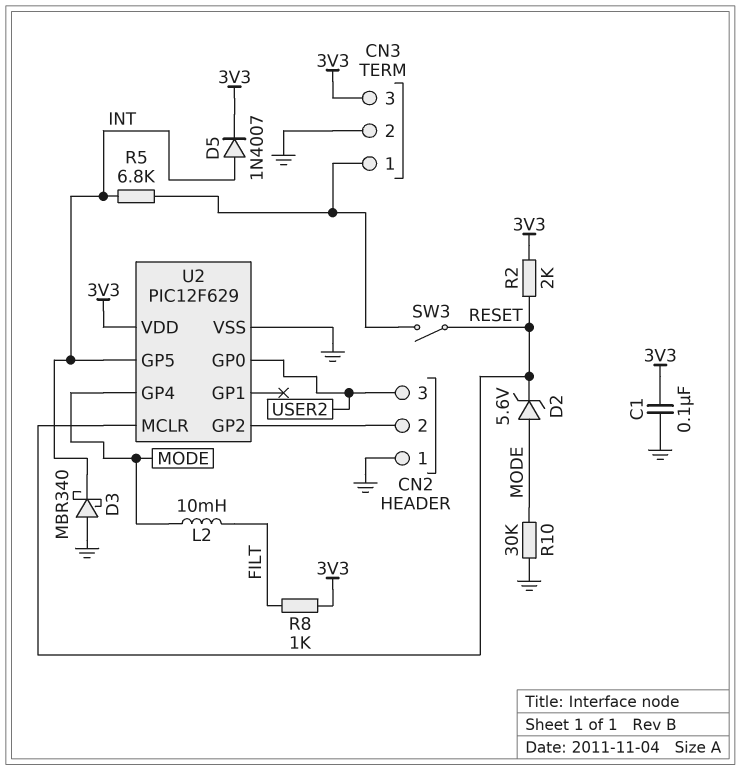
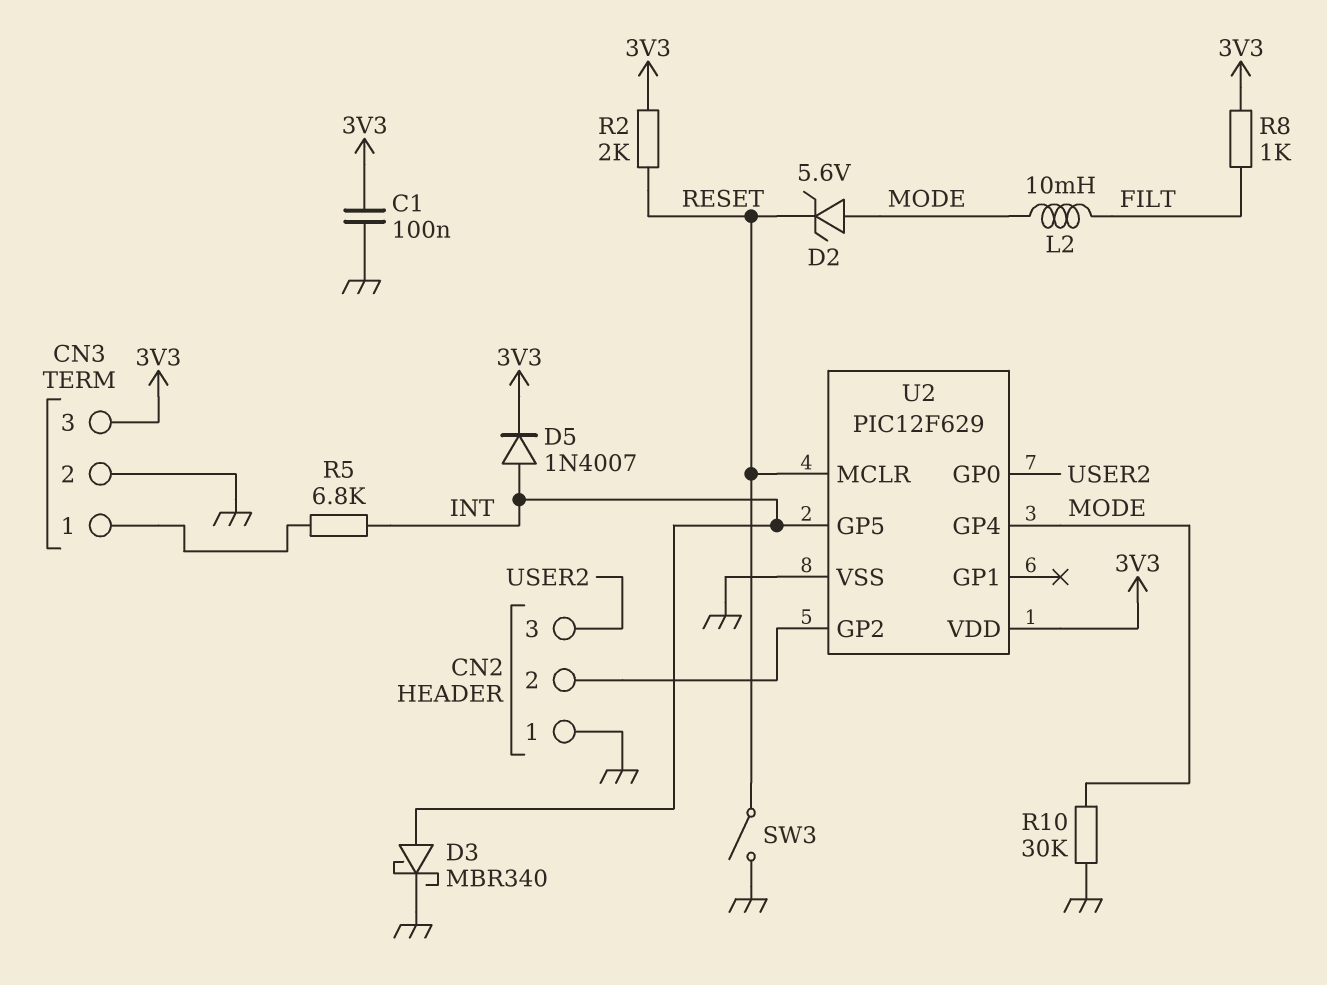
D3: schottky MBR340 (A GND, K INT) -> schottky MBR340 (A INT, K GND)
SW3: switch (CN3/1, RESET) -> switch (GND, RESET)

